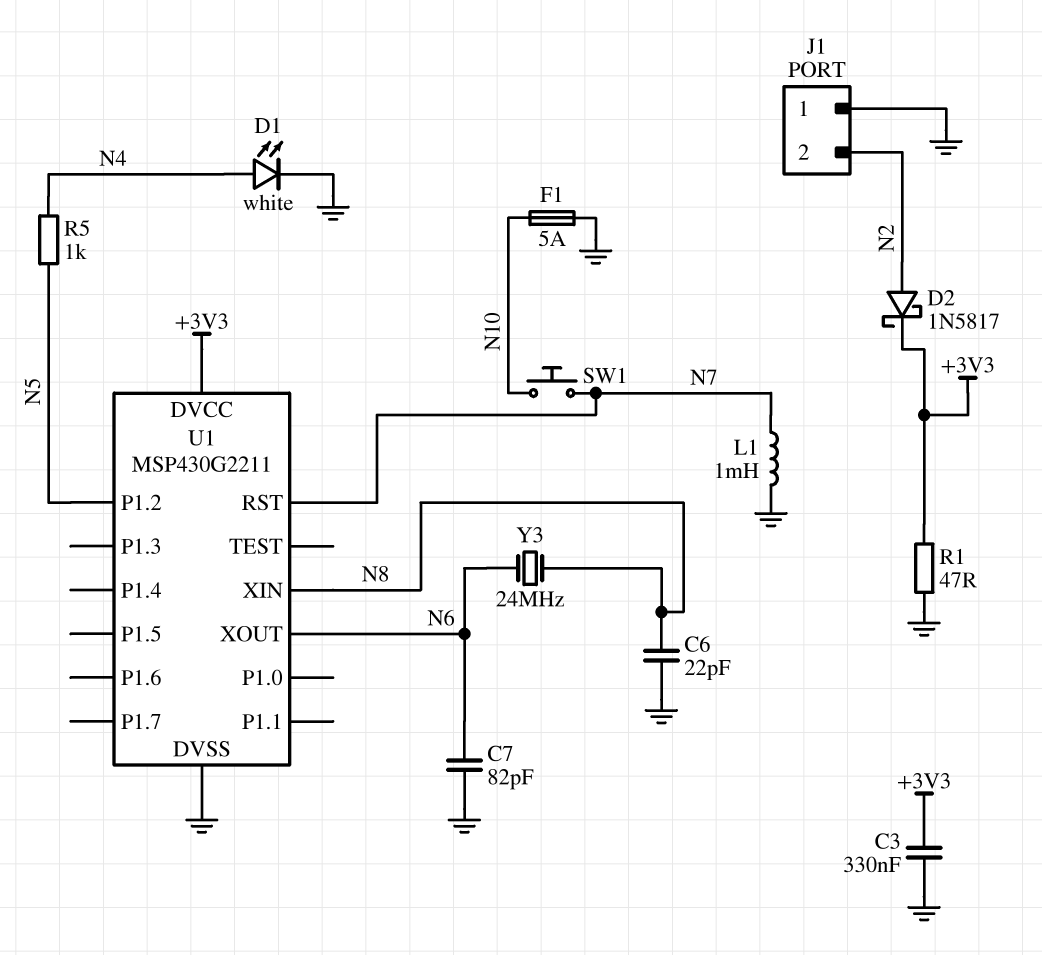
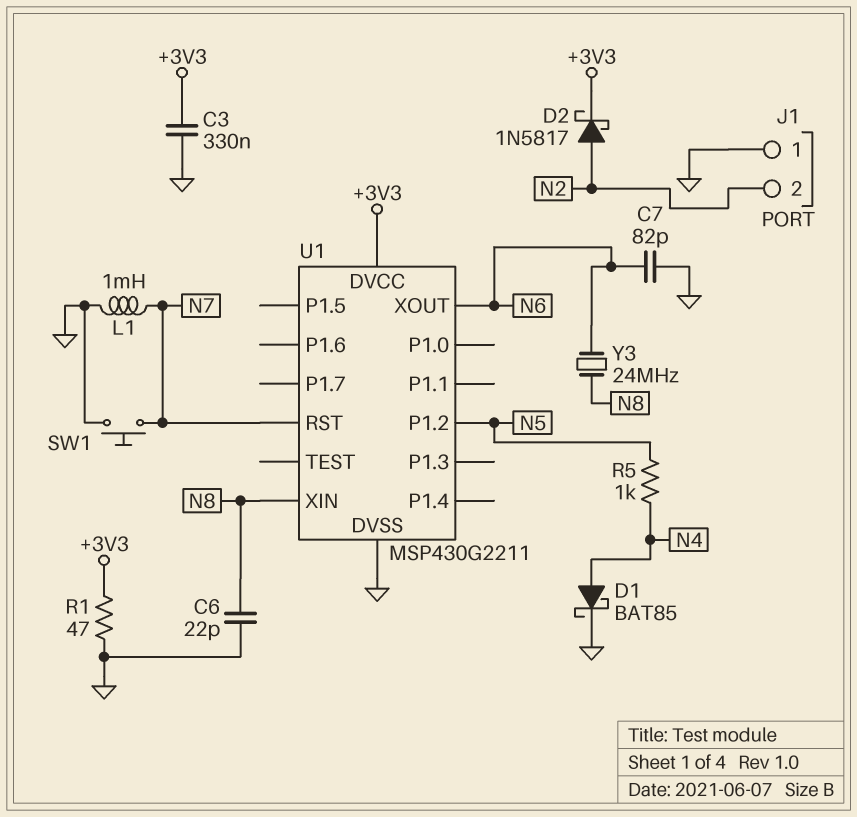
D1: LED white (A N4, K GND) -> schottky BAT85 (A N4, K GND)
F1: 5A (GND, N10) -> none
SW1: button (N7, N10) -> button (GND, N7)

